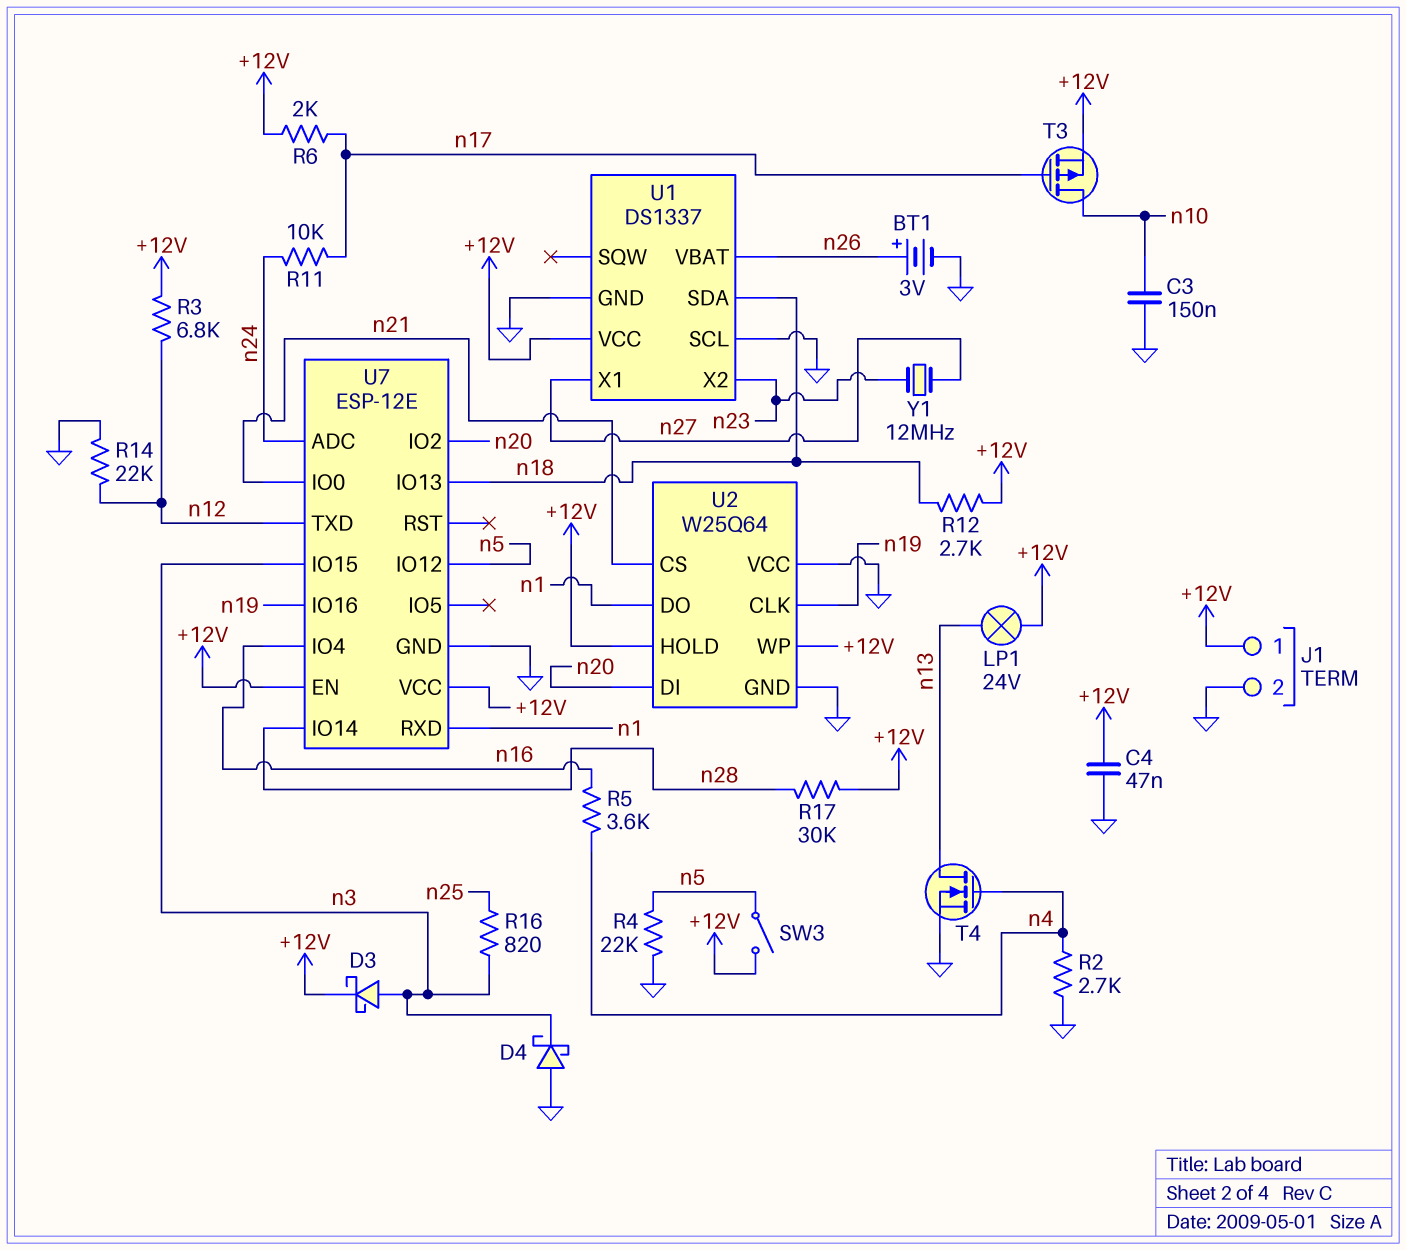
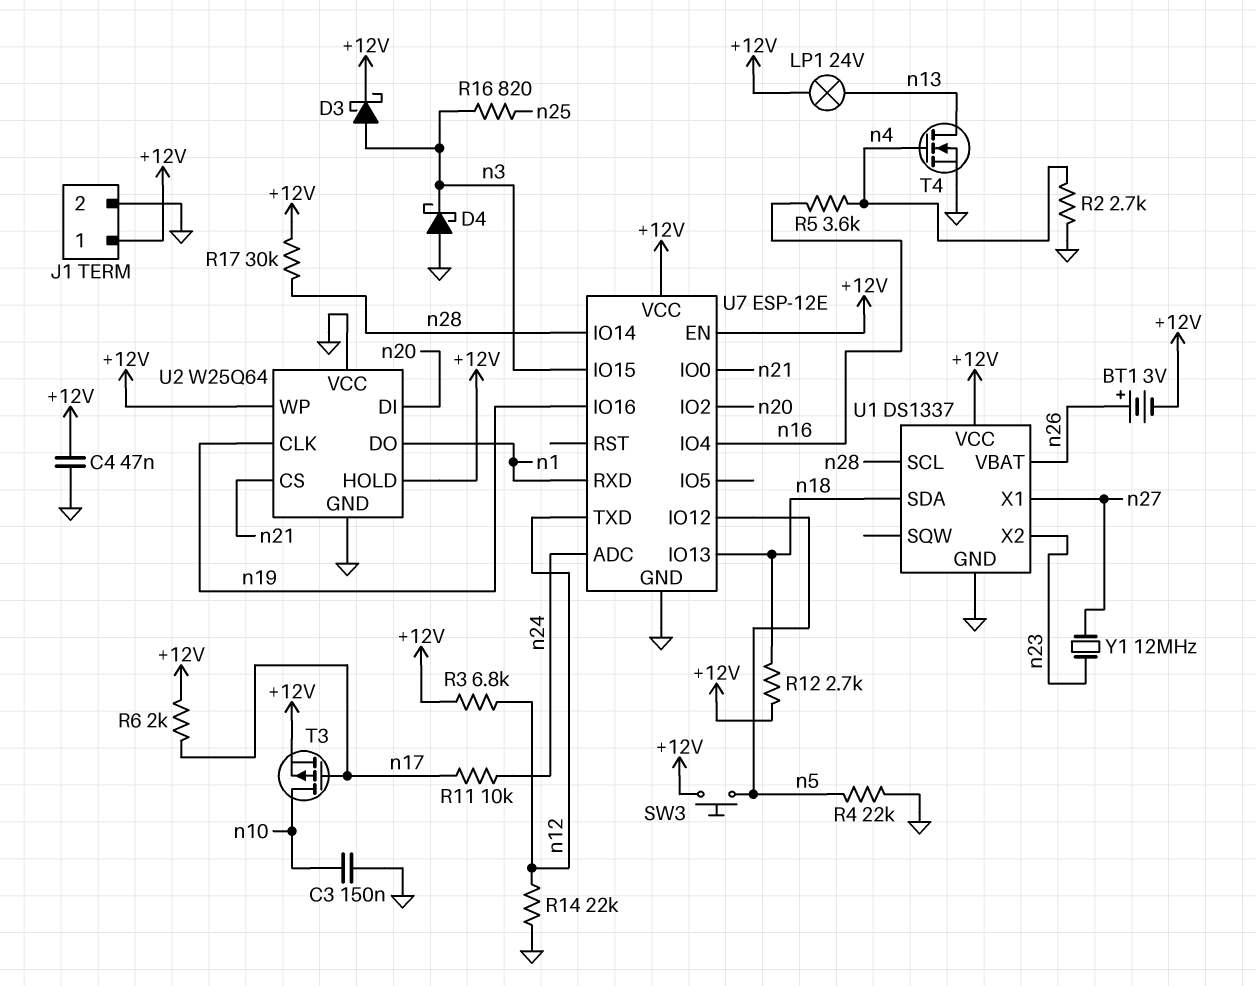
BT1: 3V (plus n26, minus GND) -> 3V (plus n26, minus +12V)
SW3: switch (+12V, n5) -> button (+12V, n5)
U1 pin SCL: GND -> n28

